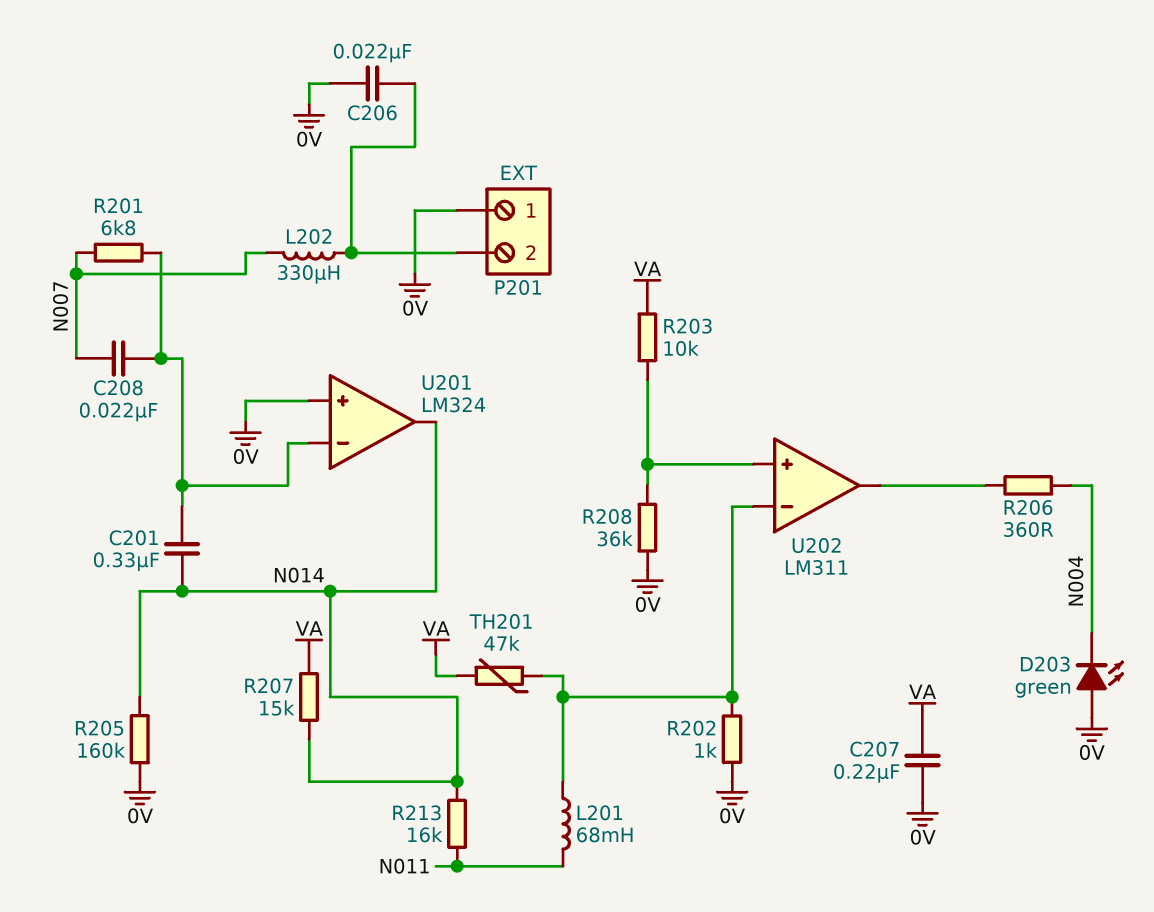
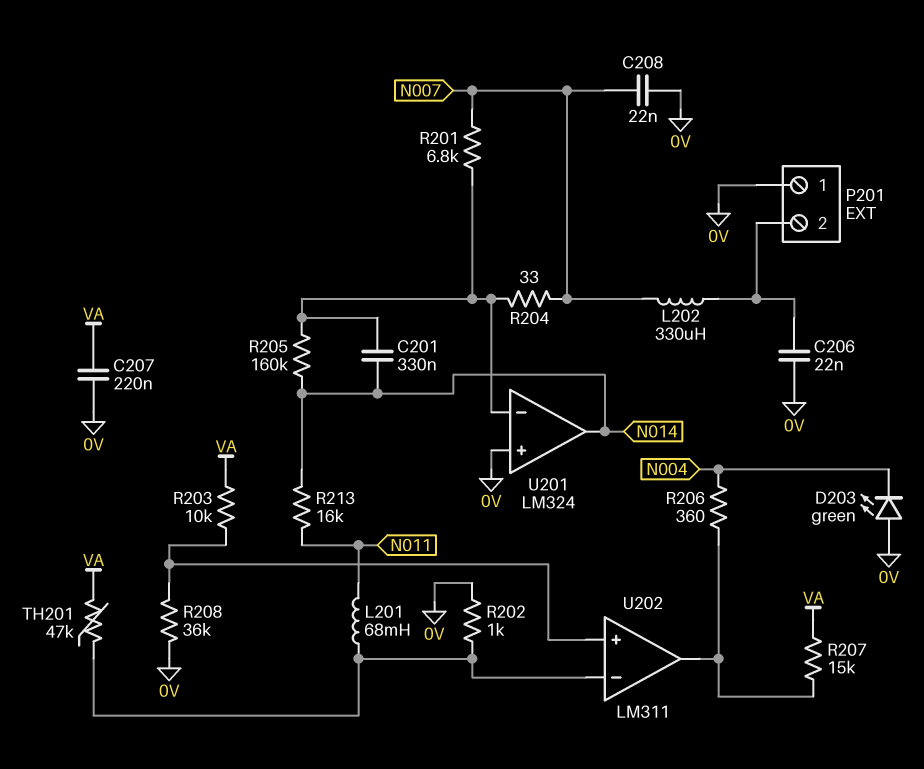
C208: 22nF (N007, U201/in-) -> 22nF (0V, N007)
R204: none -> 33 (N007, U201/in-)
R205: 160k (0V, N014) -> 160k (N014, U201/in-)
R207: 15k (N014, VA) -> 15k (U202/out, VA)

